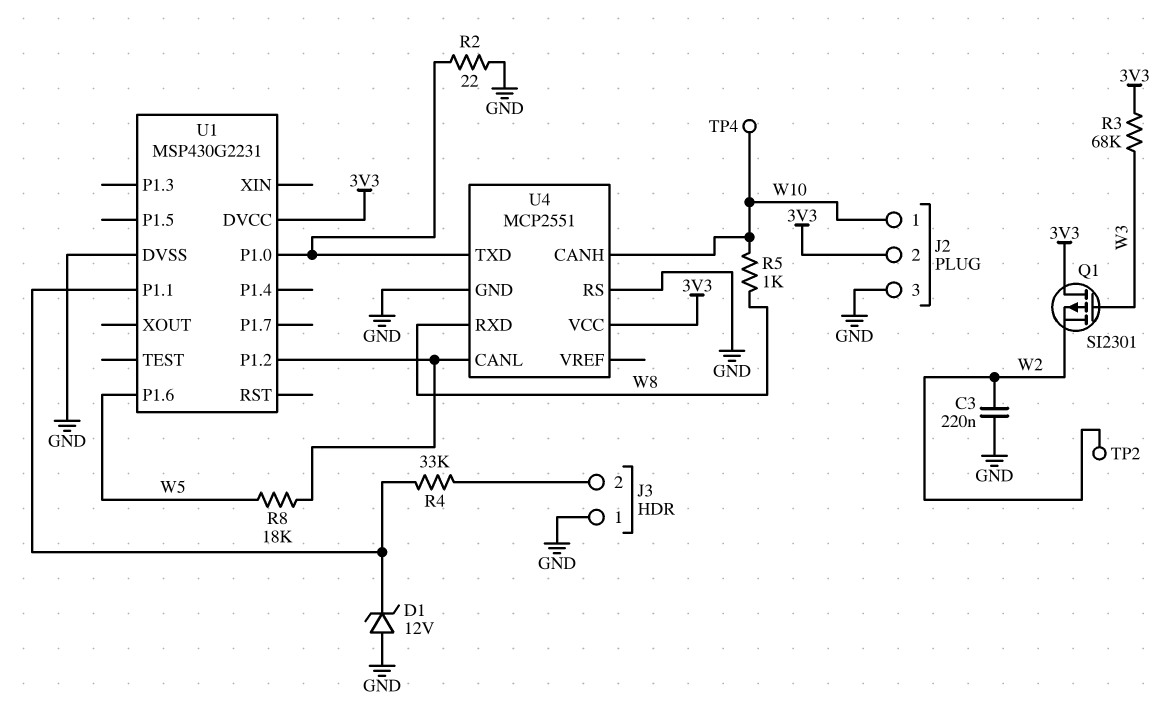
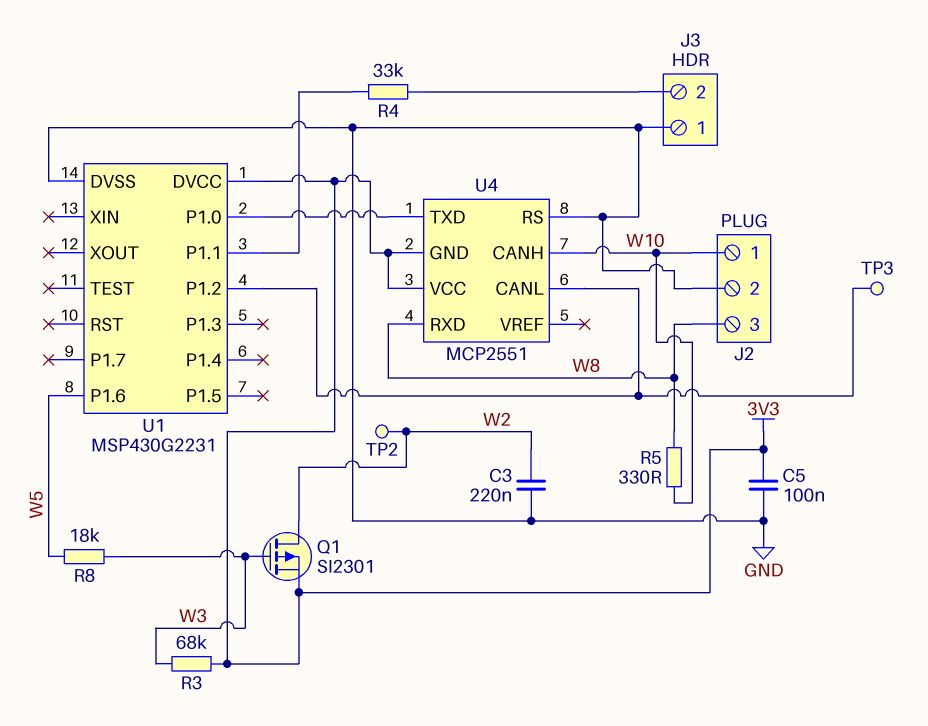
C5: none -> 100nF (3V3, GND)
D1: zener 12V (A GND, K U1/P1.1) -> none
J2 pin 2: 3V3 -> GND
J2 pin 3: GND -> W8
Q1: PMOS SI2301 (G W3, D 3V3, S W2) -> PMOS SI2301 (G W3, D W2, S 3V3)
R2: 22 (GND, U1/P1.0) -> none
R5: 1k (W8, W10) -> 330 (W8, W10)
R8: 18k (U1/P1.2, W5) -> 18k (W3, W5)
TP3: none -> test point (U1/P1.2)
TP4: test point (W10) -> none
U4 pin GND: GND -> 3V3

